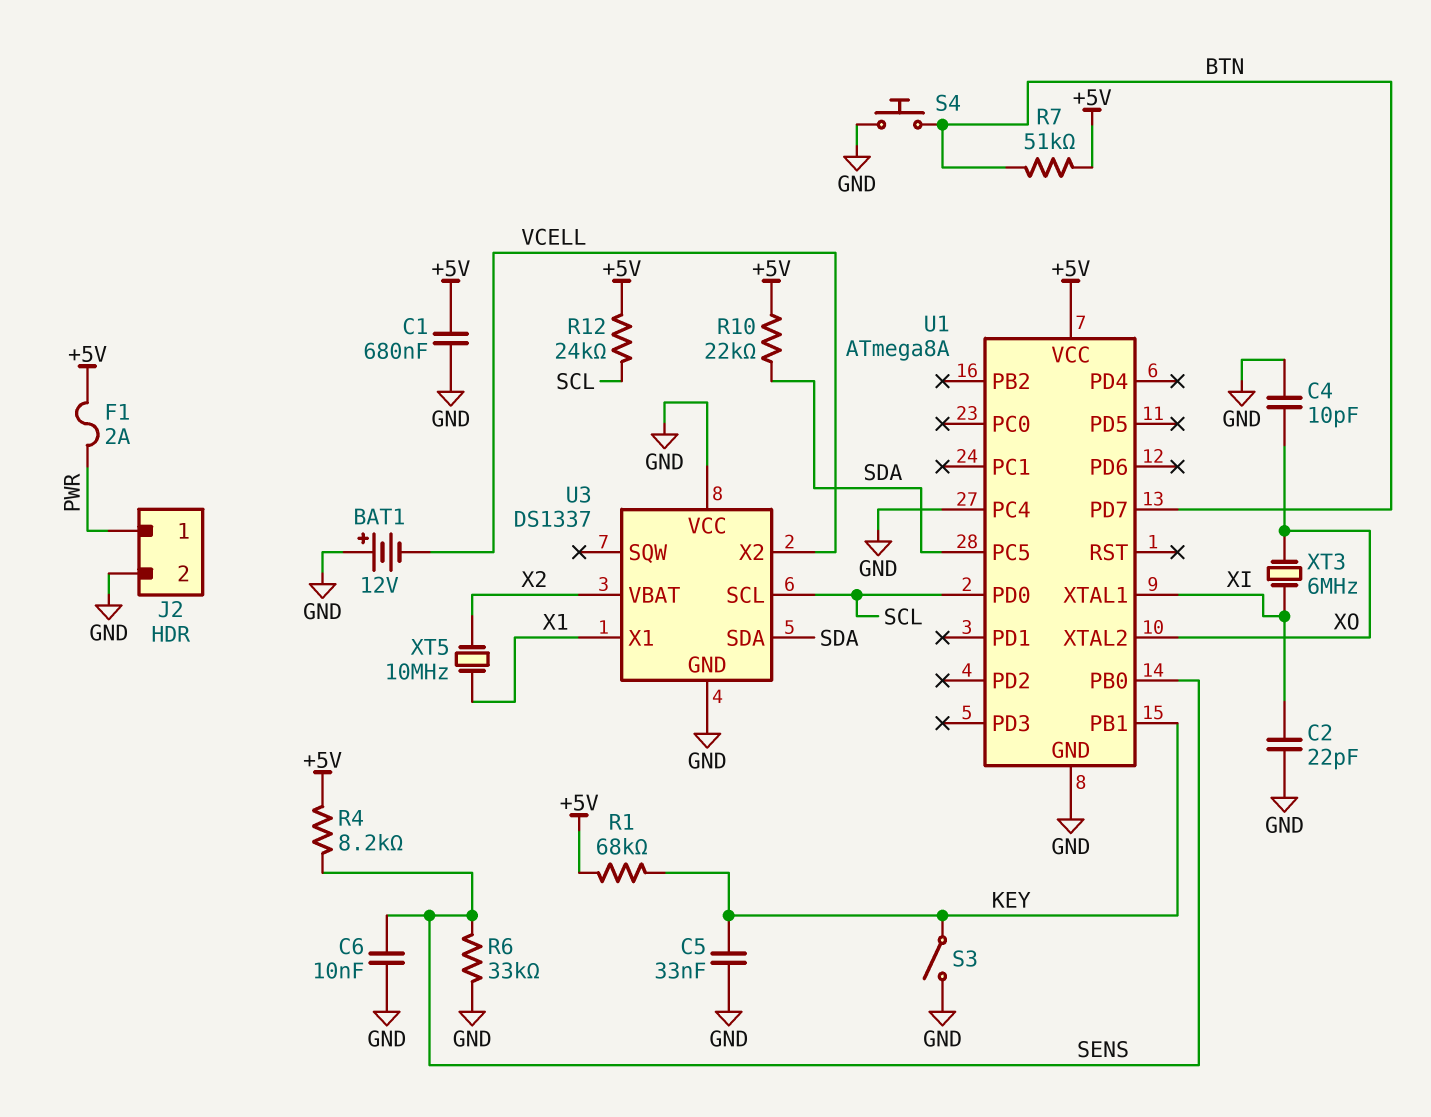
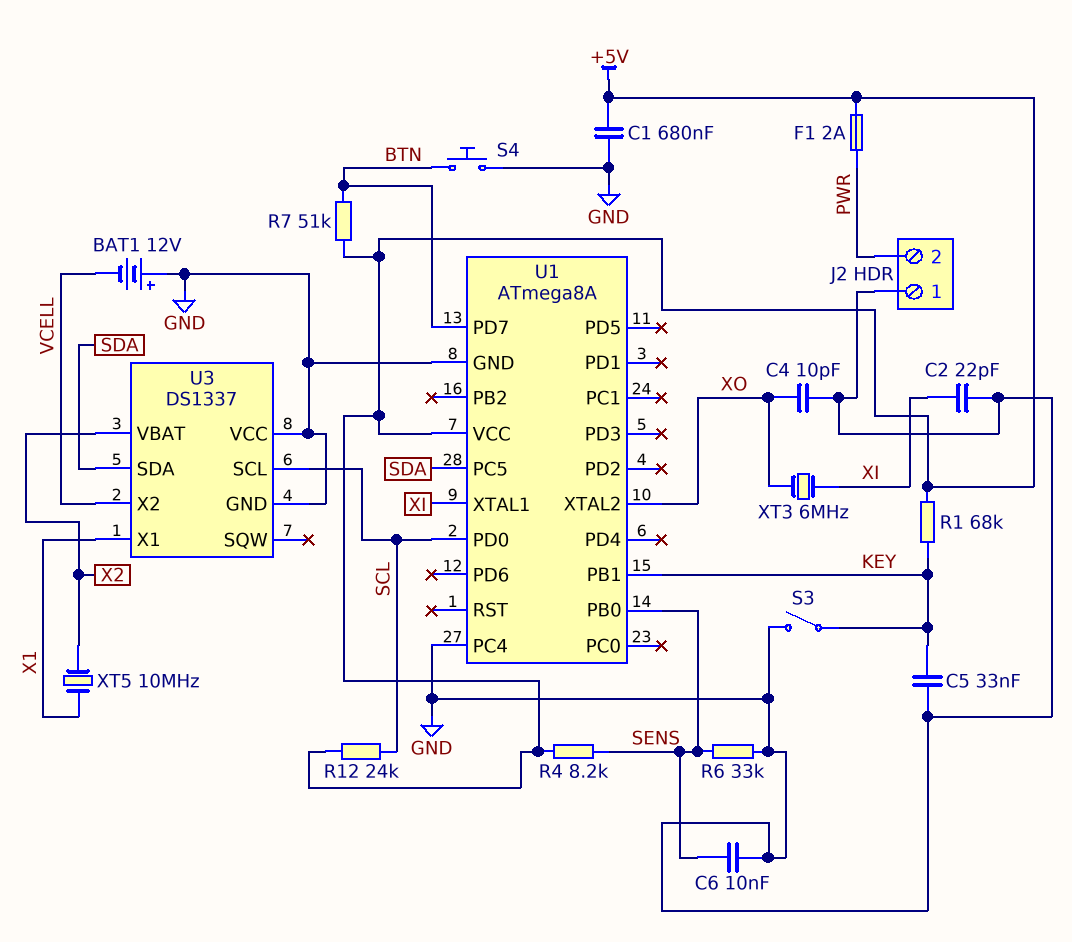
J2 pin 1: PWR -> GND
J2 pin 2: GND -> PWR
R10: 22k (+5V, SDA) -> none

